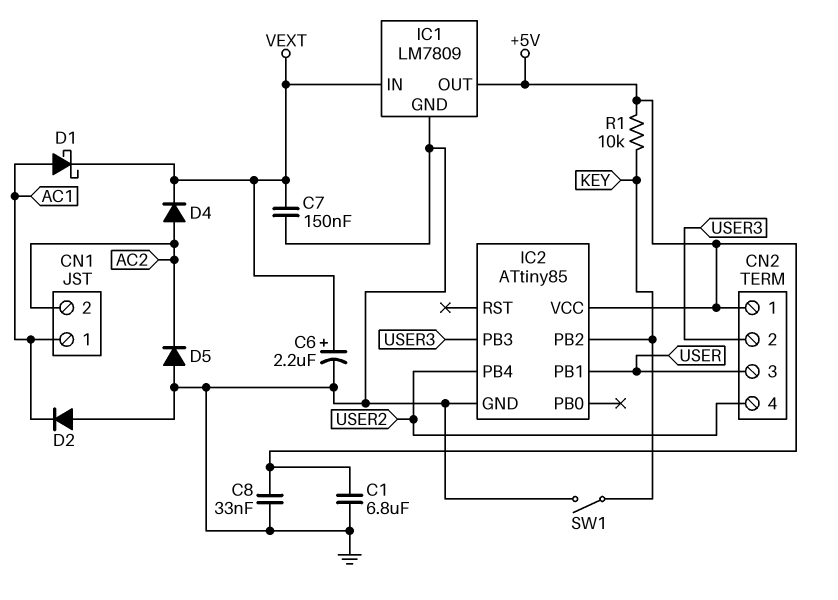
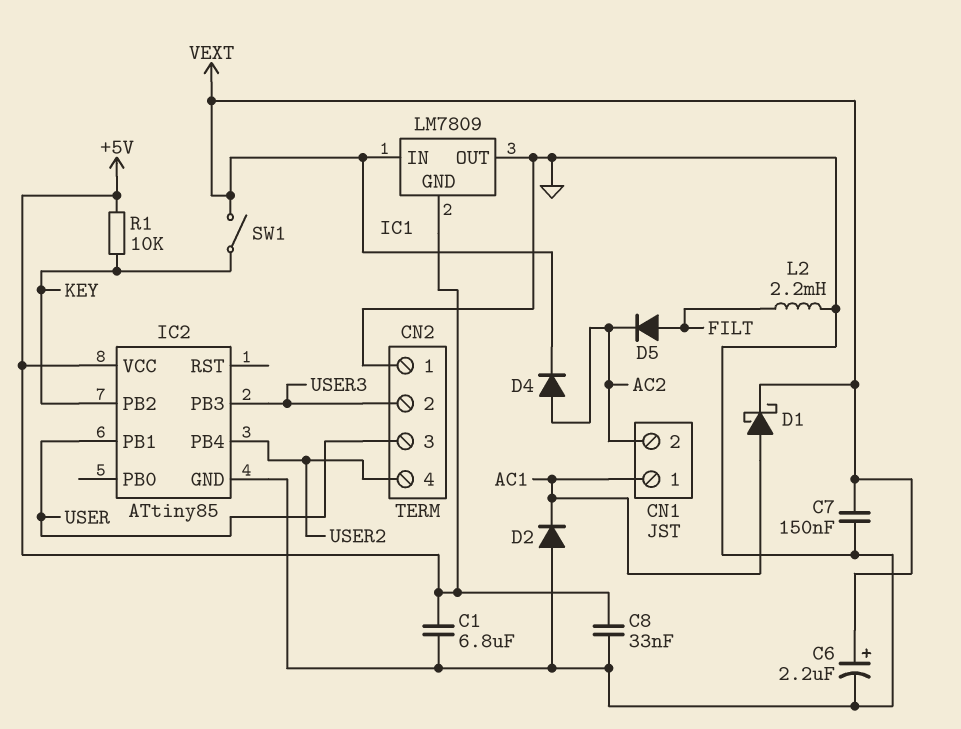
CN2 pin 1: +5V -> GND
D5: diode (A GND, K AC2) -> diode (A FILT, K AC2)
IC1 pin GND: GND -> +5V
IC1 pin OUT: +5V -> GND
L2: none -> 2.2mH (FILT, GND)
SW1: switch (GND, KEY) -> switch (KEY, VEXT)

